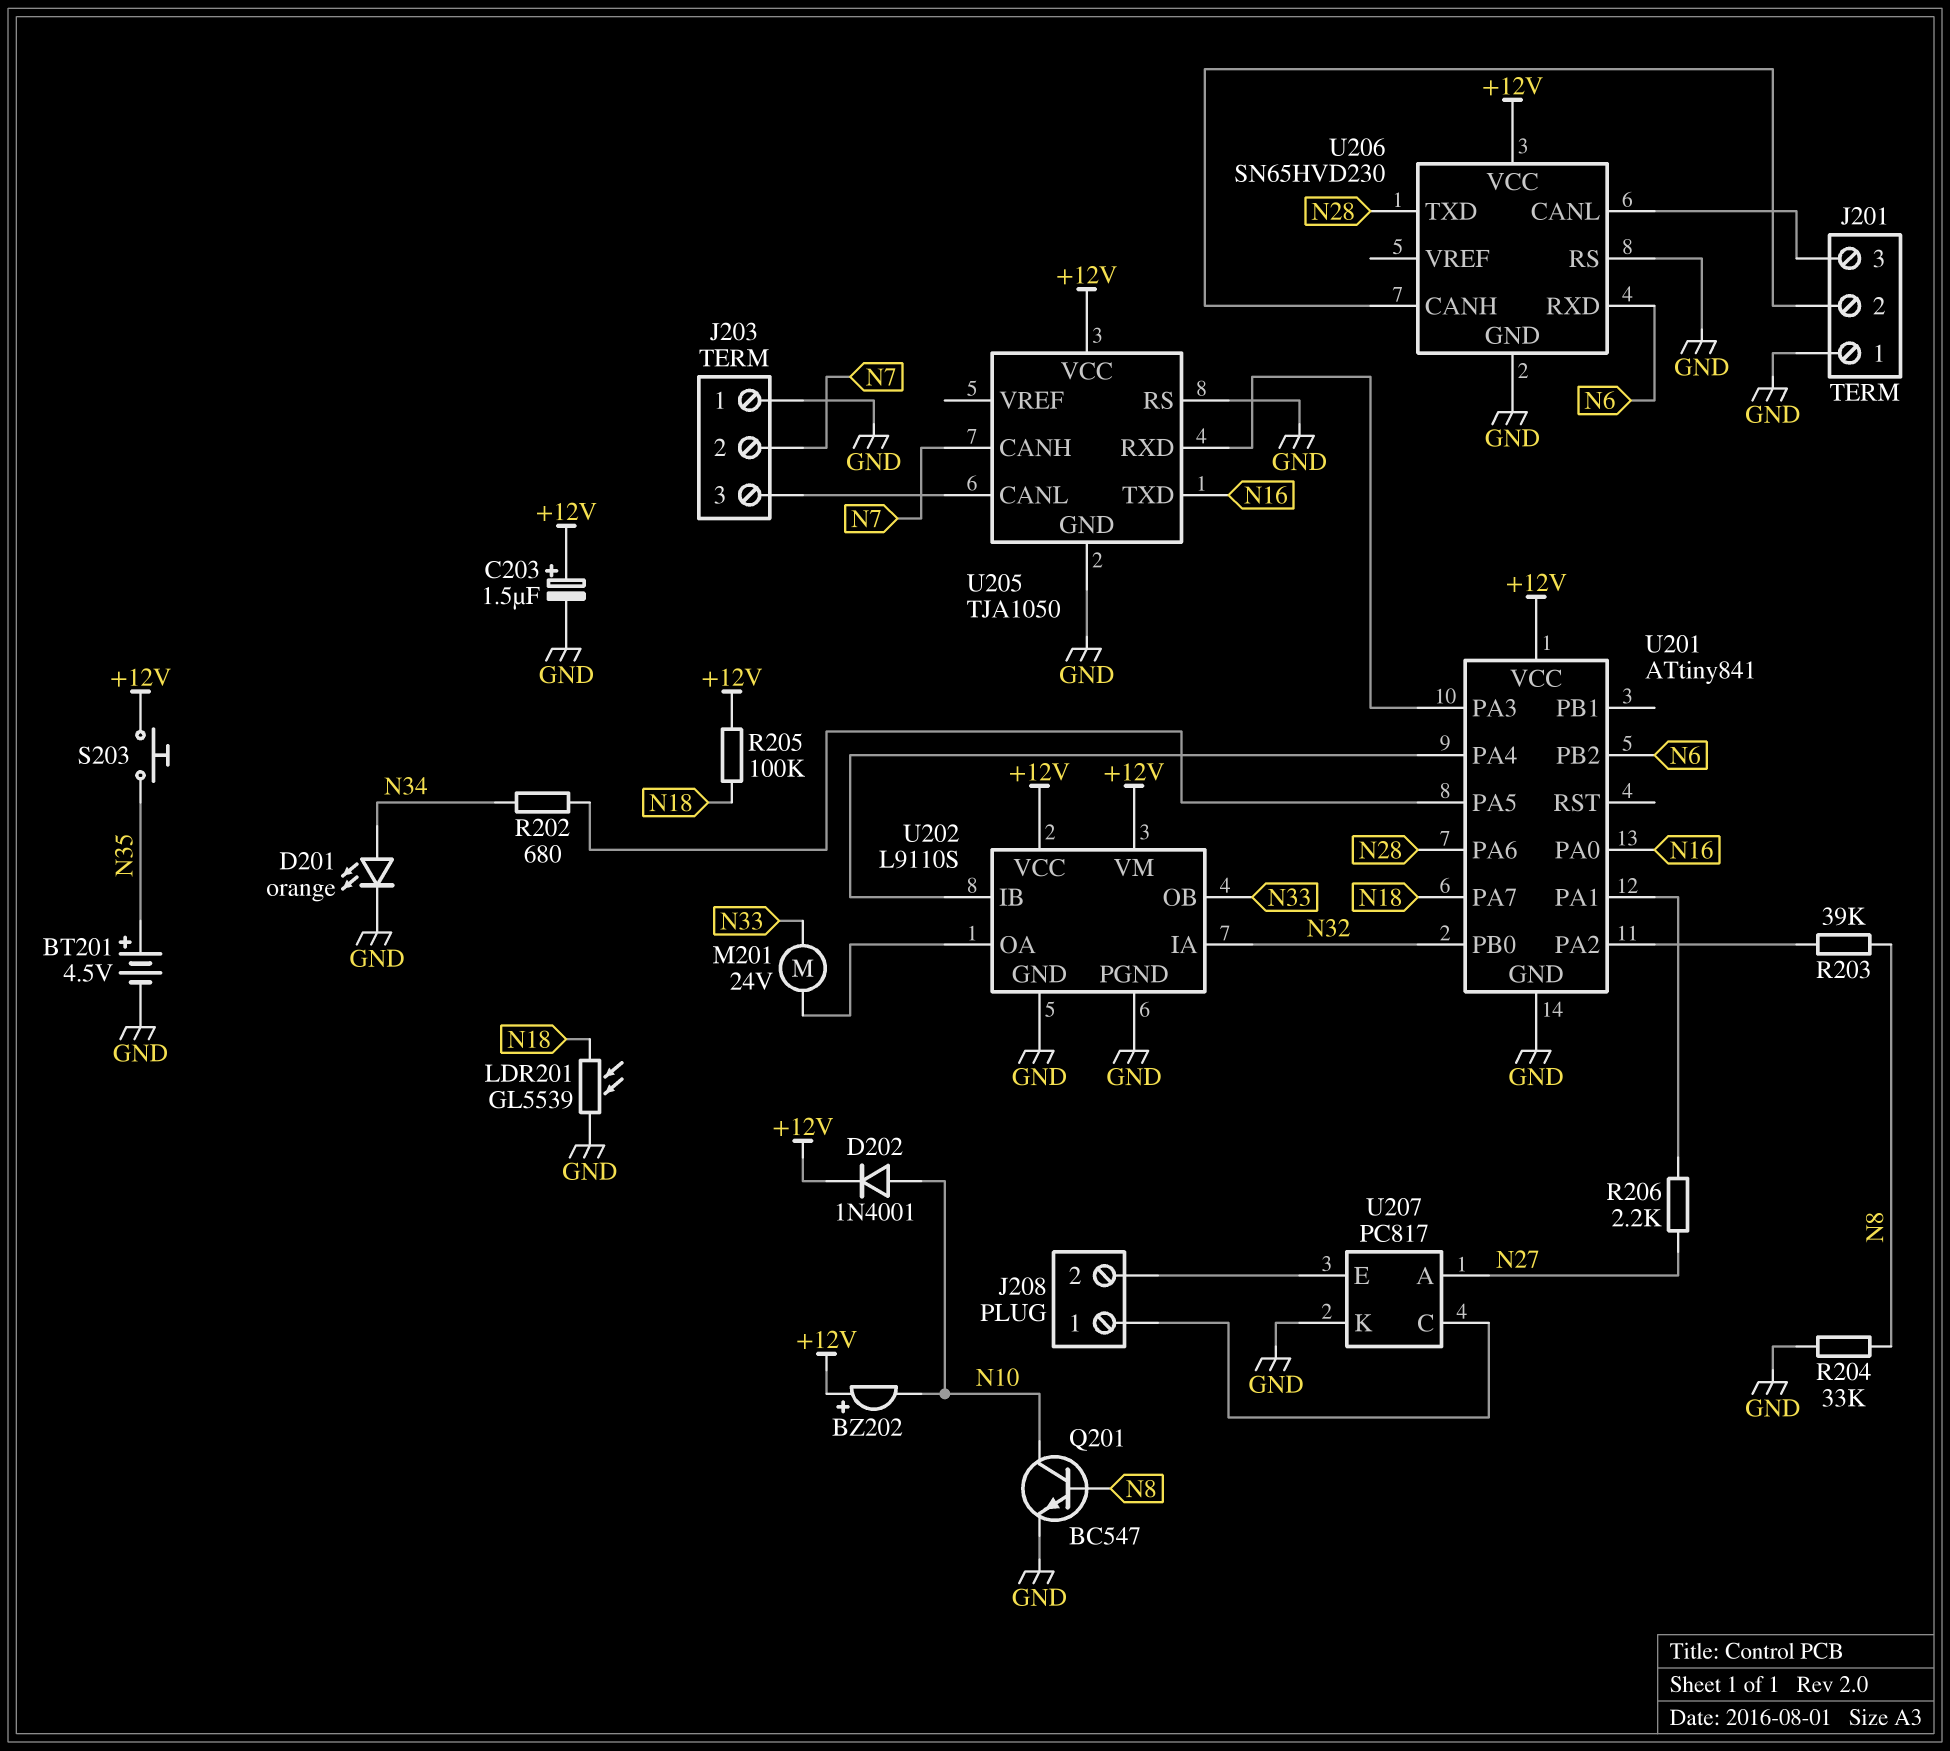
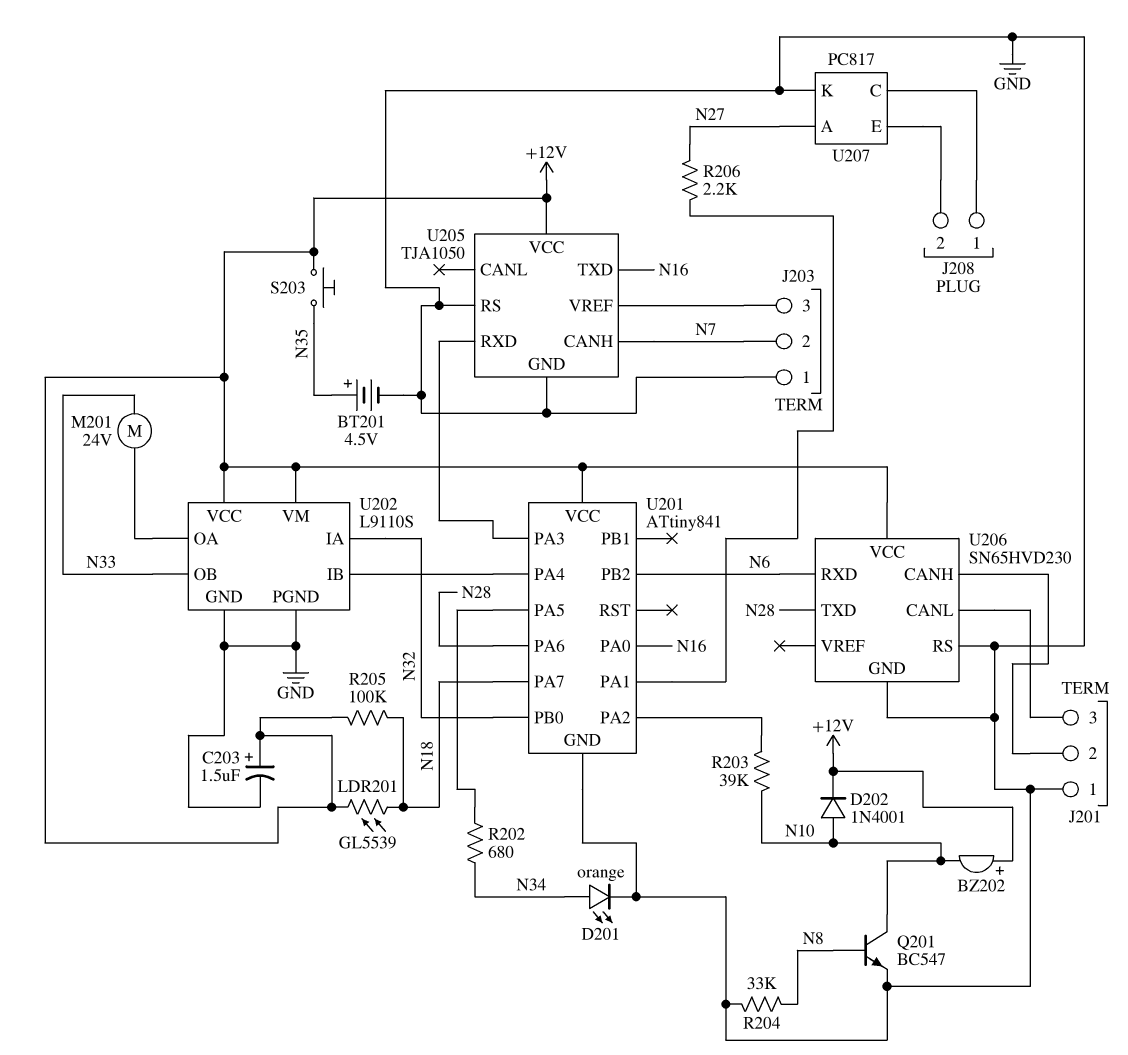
LDR201: GL5539 (GND, N18) -> GL5539 (+12V, N18)
R203: 39k (N8, U201/PA2) -> 39k (N10, U201/PA2)
U205 pin CANL: J203/3 -> none
U205 pin VREF: none -> J203/3

